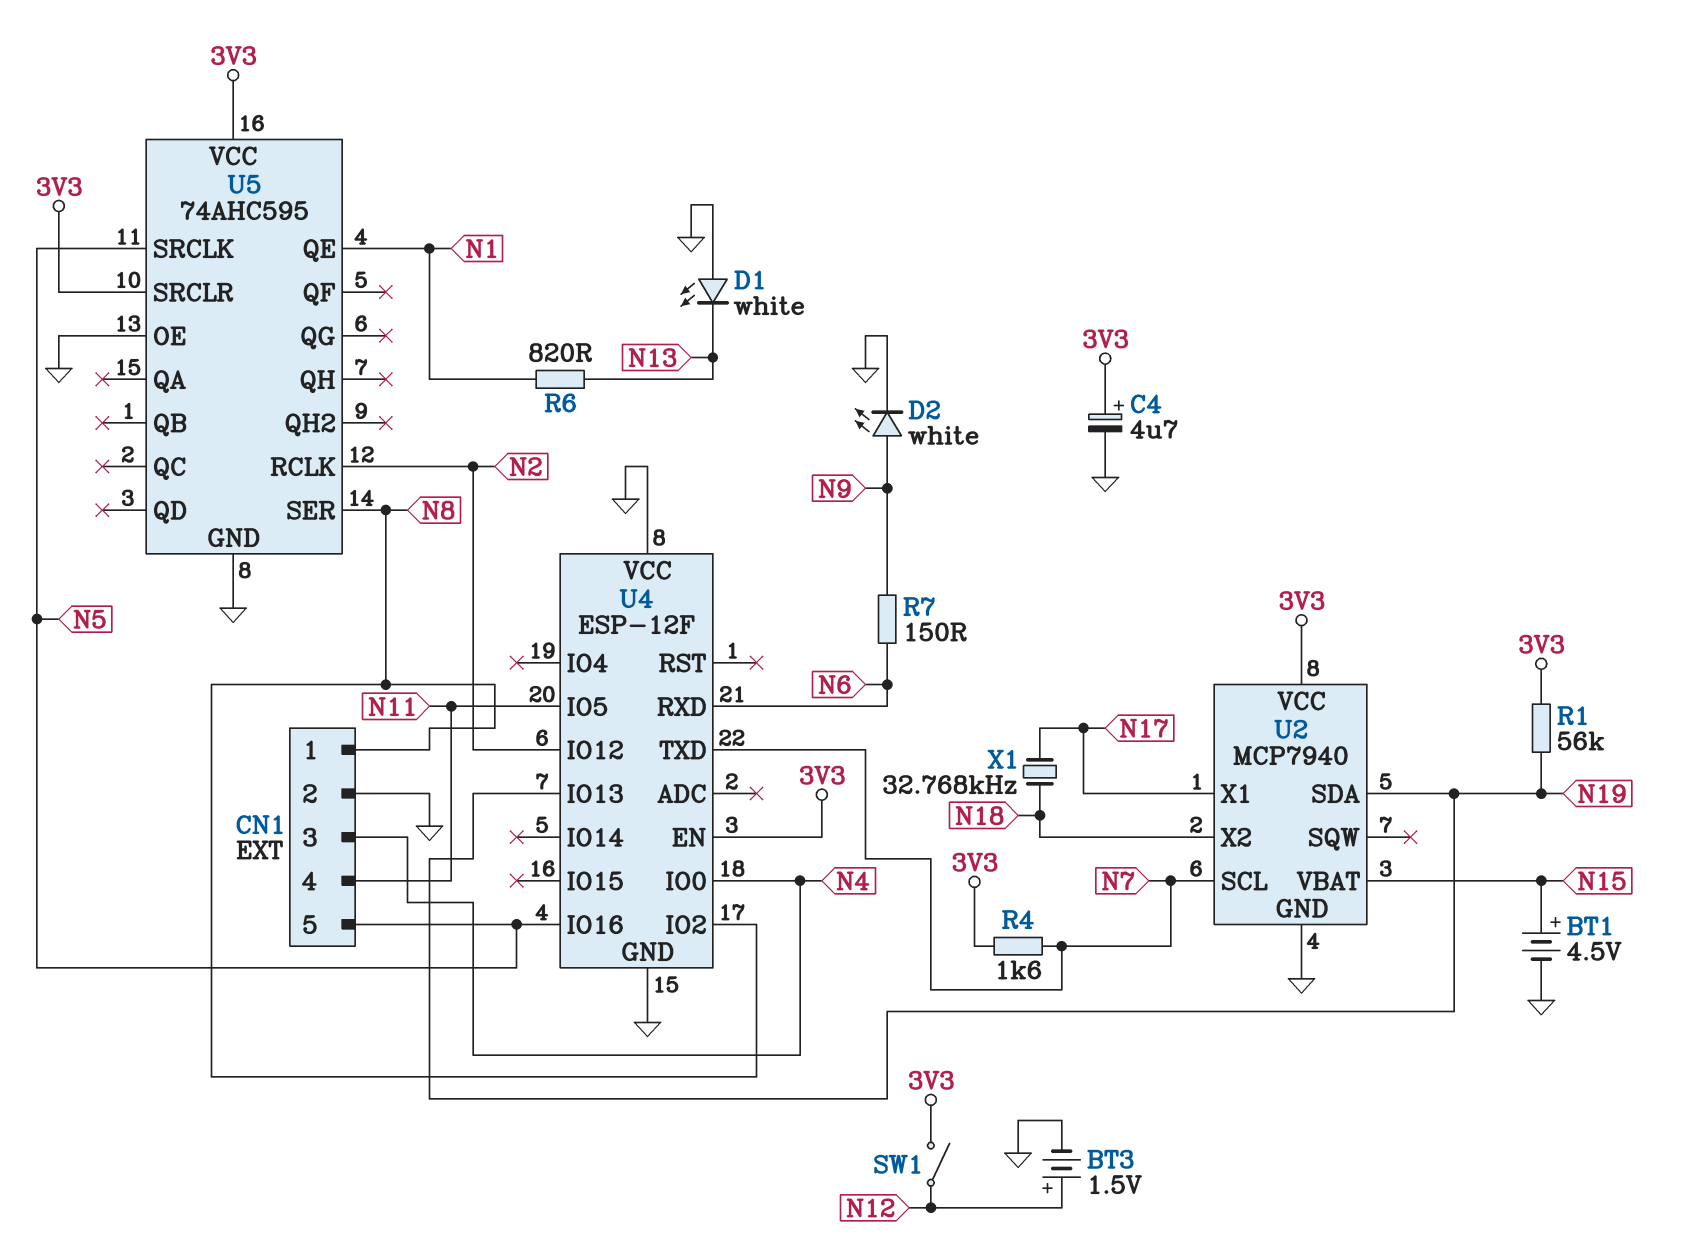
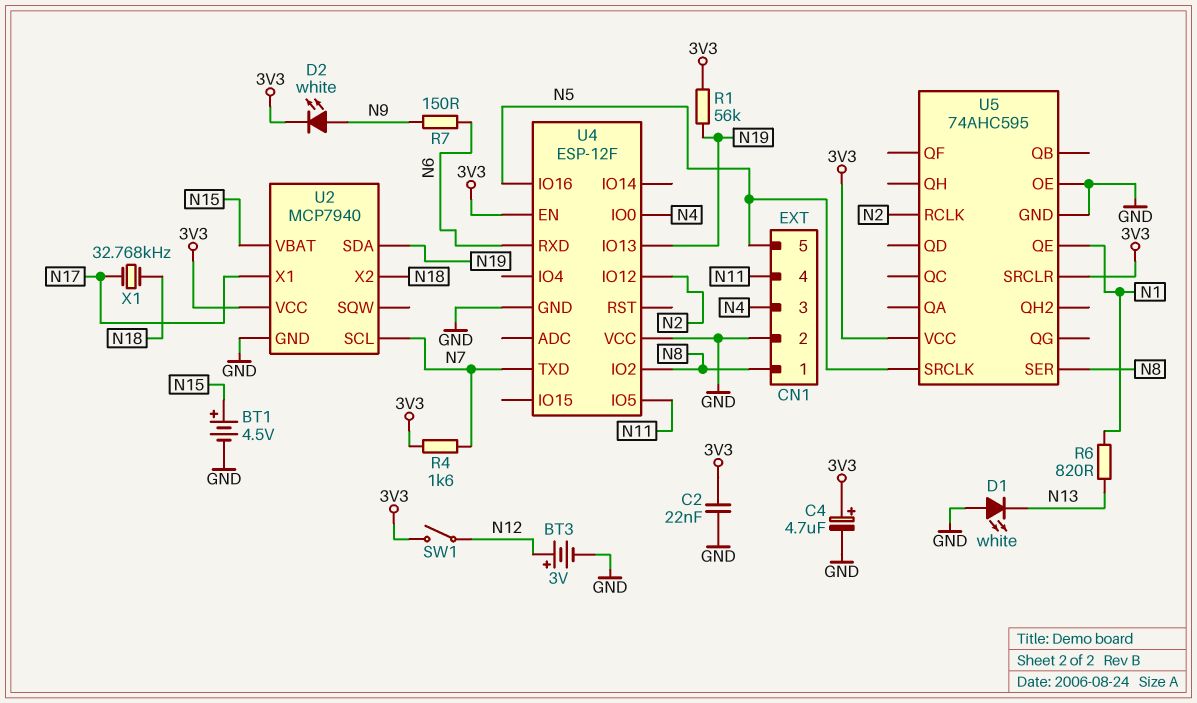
BT3: 1.5V (plus N12, minus GND) -> 3V (plus N12, minus GND)
C2: none -> 22nF (3V3, GND)
D2: LED white (A N9, K GND) -> LED white (A N9, K 3V3)

